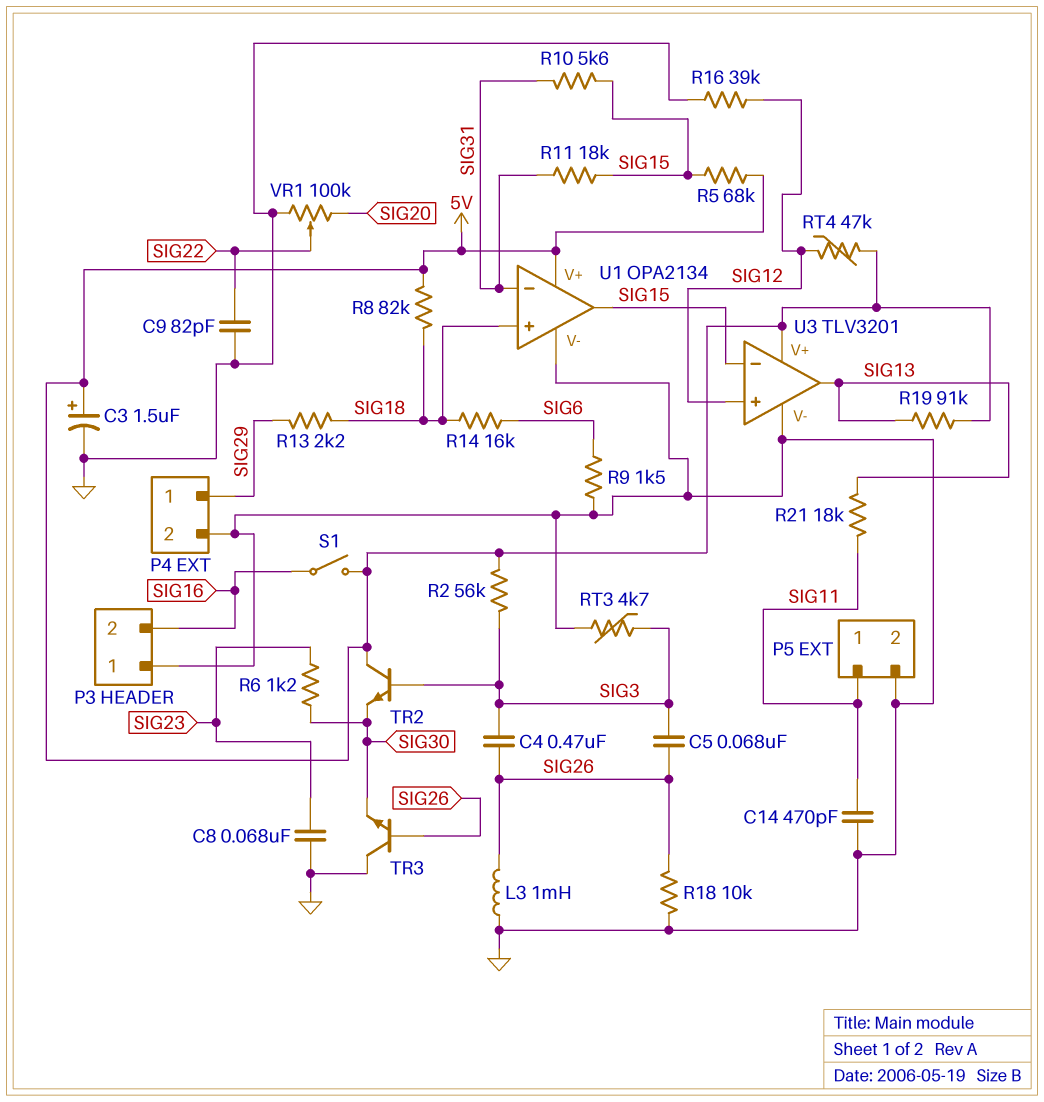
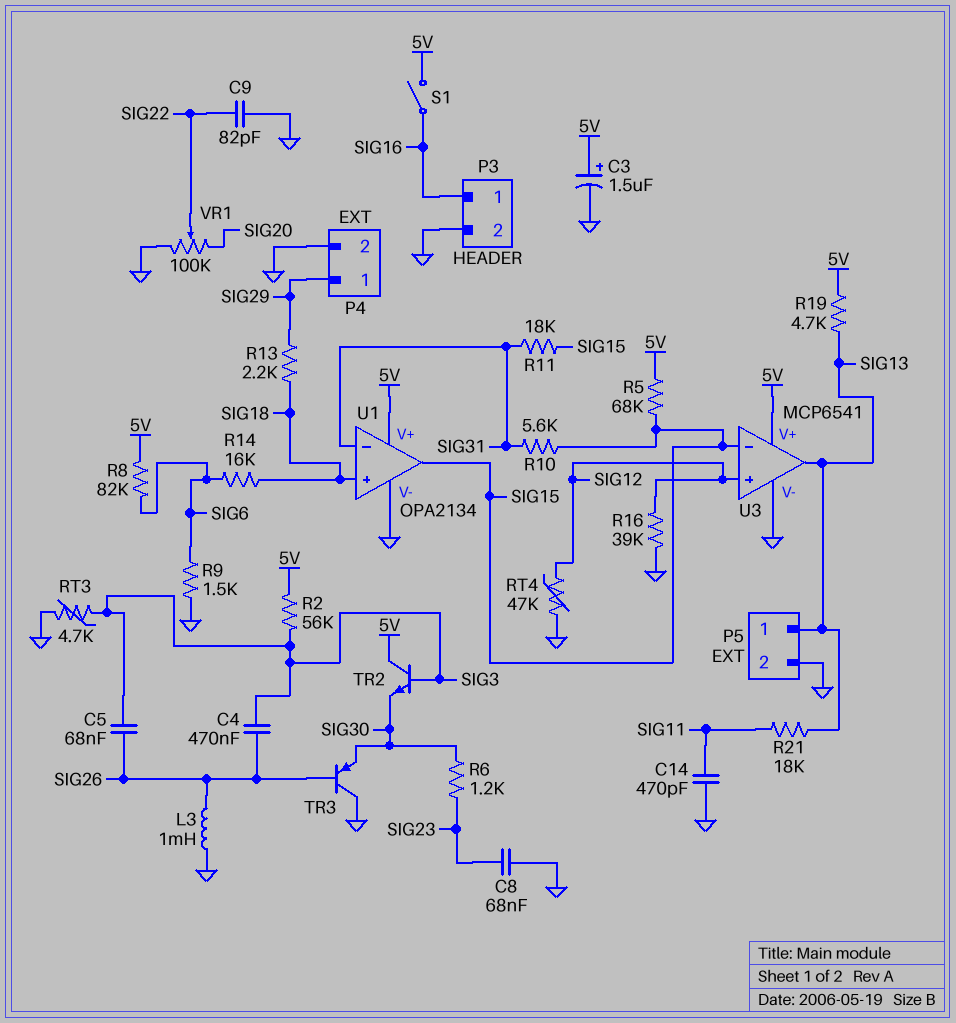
P3 pin 1: GND -> SIG16
P3 pin 2: SIG16 -> GND
P5 pin 1: SIG11 -> SIG13
R8: 82k (5V, SIG18) -> 82k (5V, SIG6)
R18: 10k (GND, SIG26) -> none
R19: 91k (5V, SIG13) -> 4.7k (5V, SIG13)
RT4: 47k (5V, SIG12) -> 47k (GND, SIG12)
TR3: NPN (B SIG26, C GND, E SIG30) -> PNP (B SIG26, C GND, E SIG30)
U3: TLV3201 -> MCP6541

